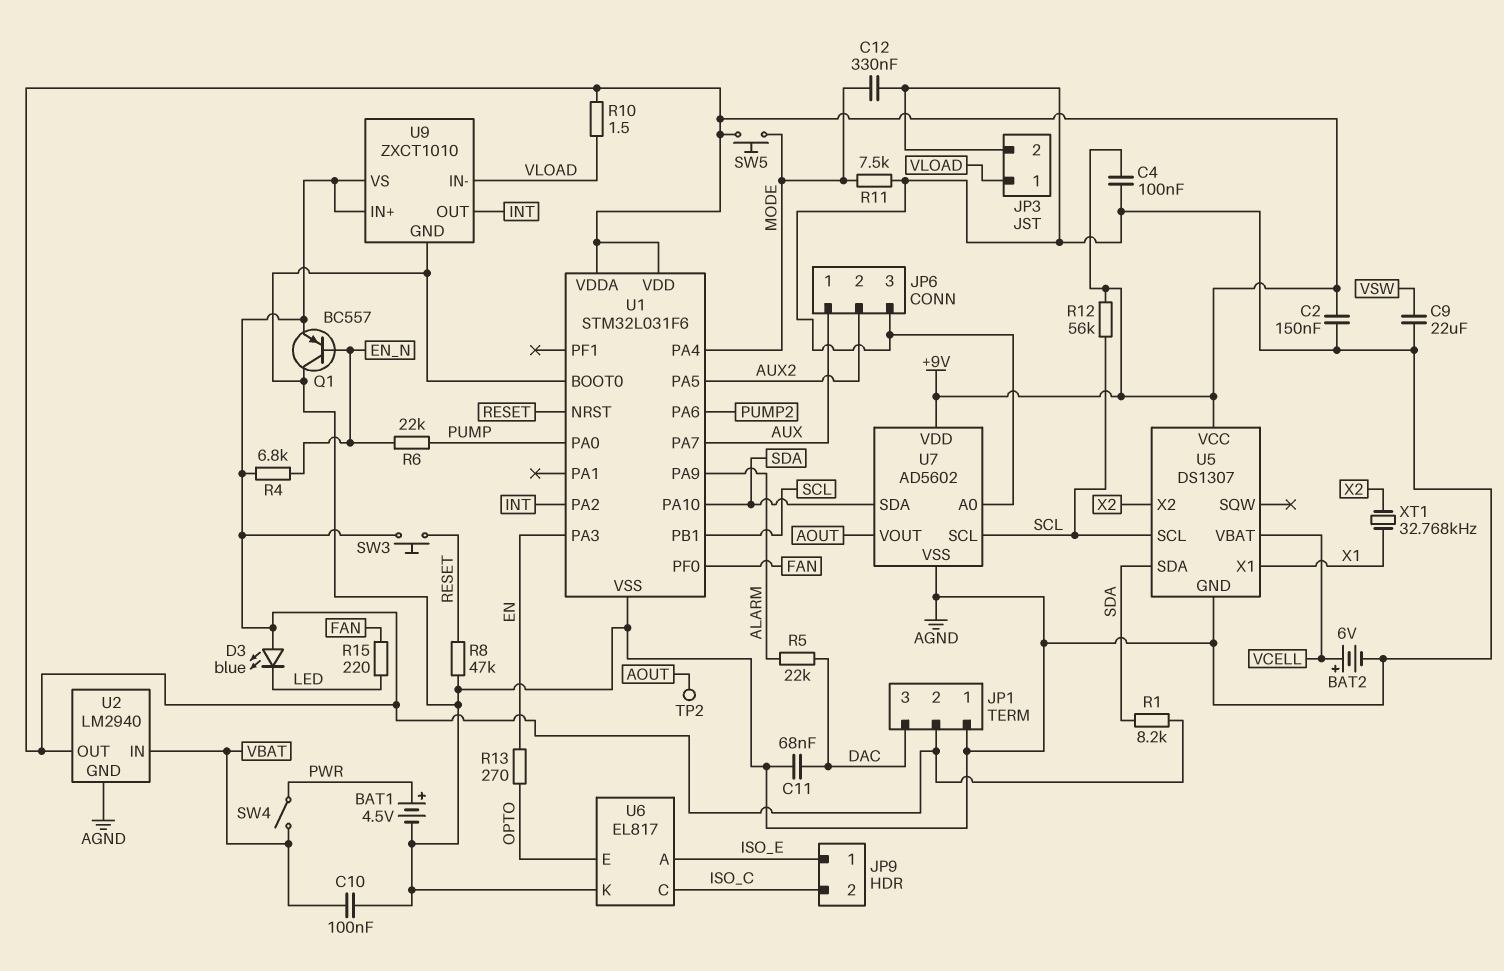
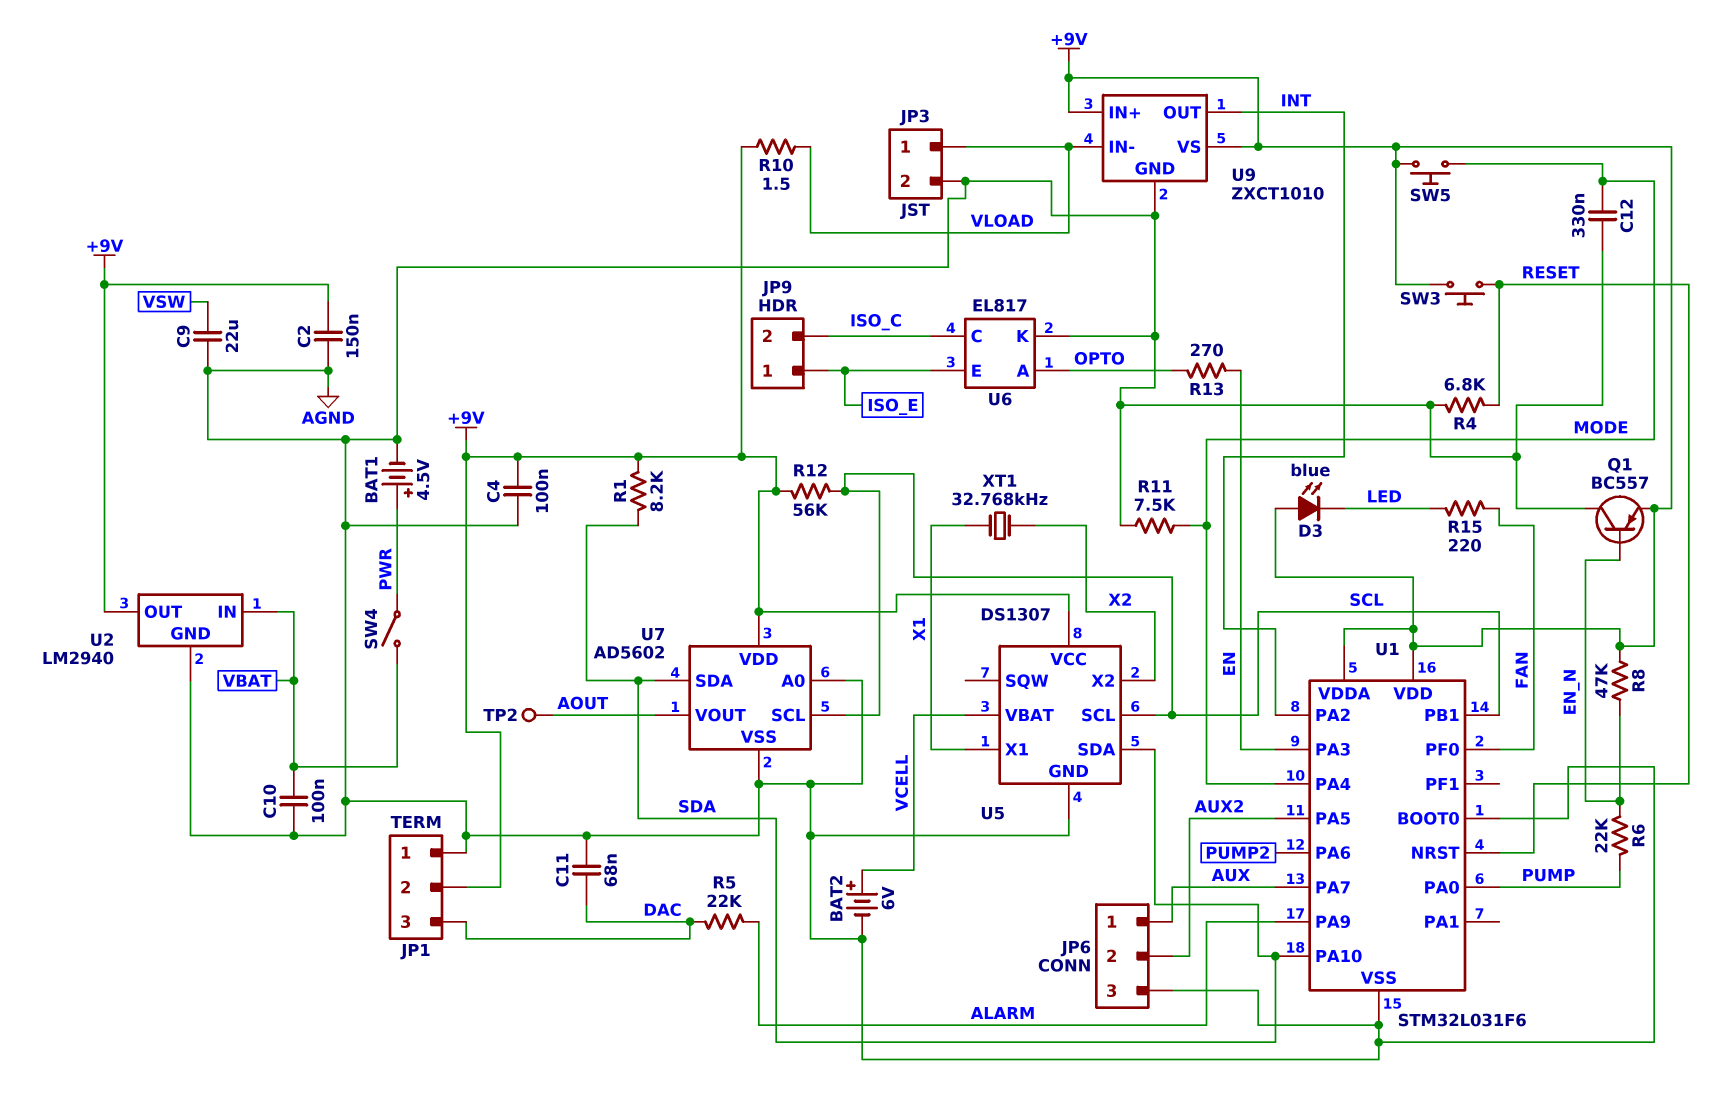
R4: 6.8k (+9V, EN_N) -> 6.8k (AGND, RESET)
R8: 47k (AGND, RESET) -> 47k (+9V, EN_N)
U6 pin A: ISO_E -> OPTO
U6 pin E: OPTO -> ISO_E

